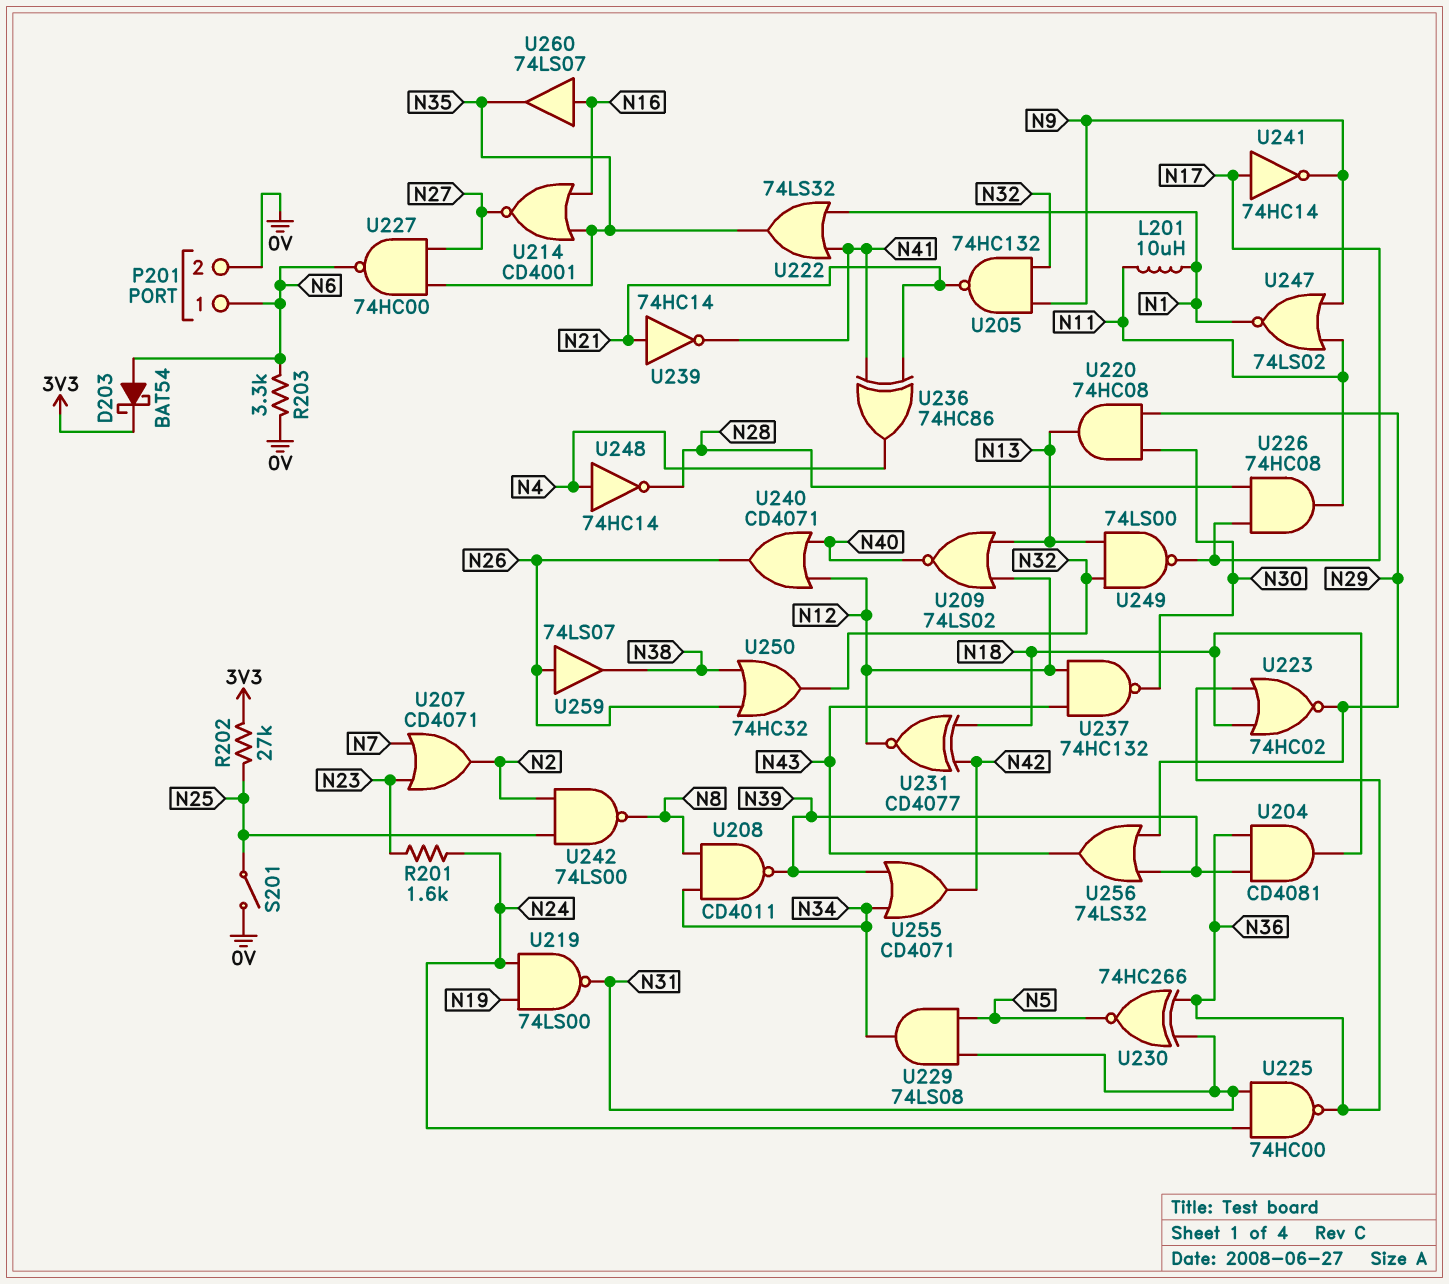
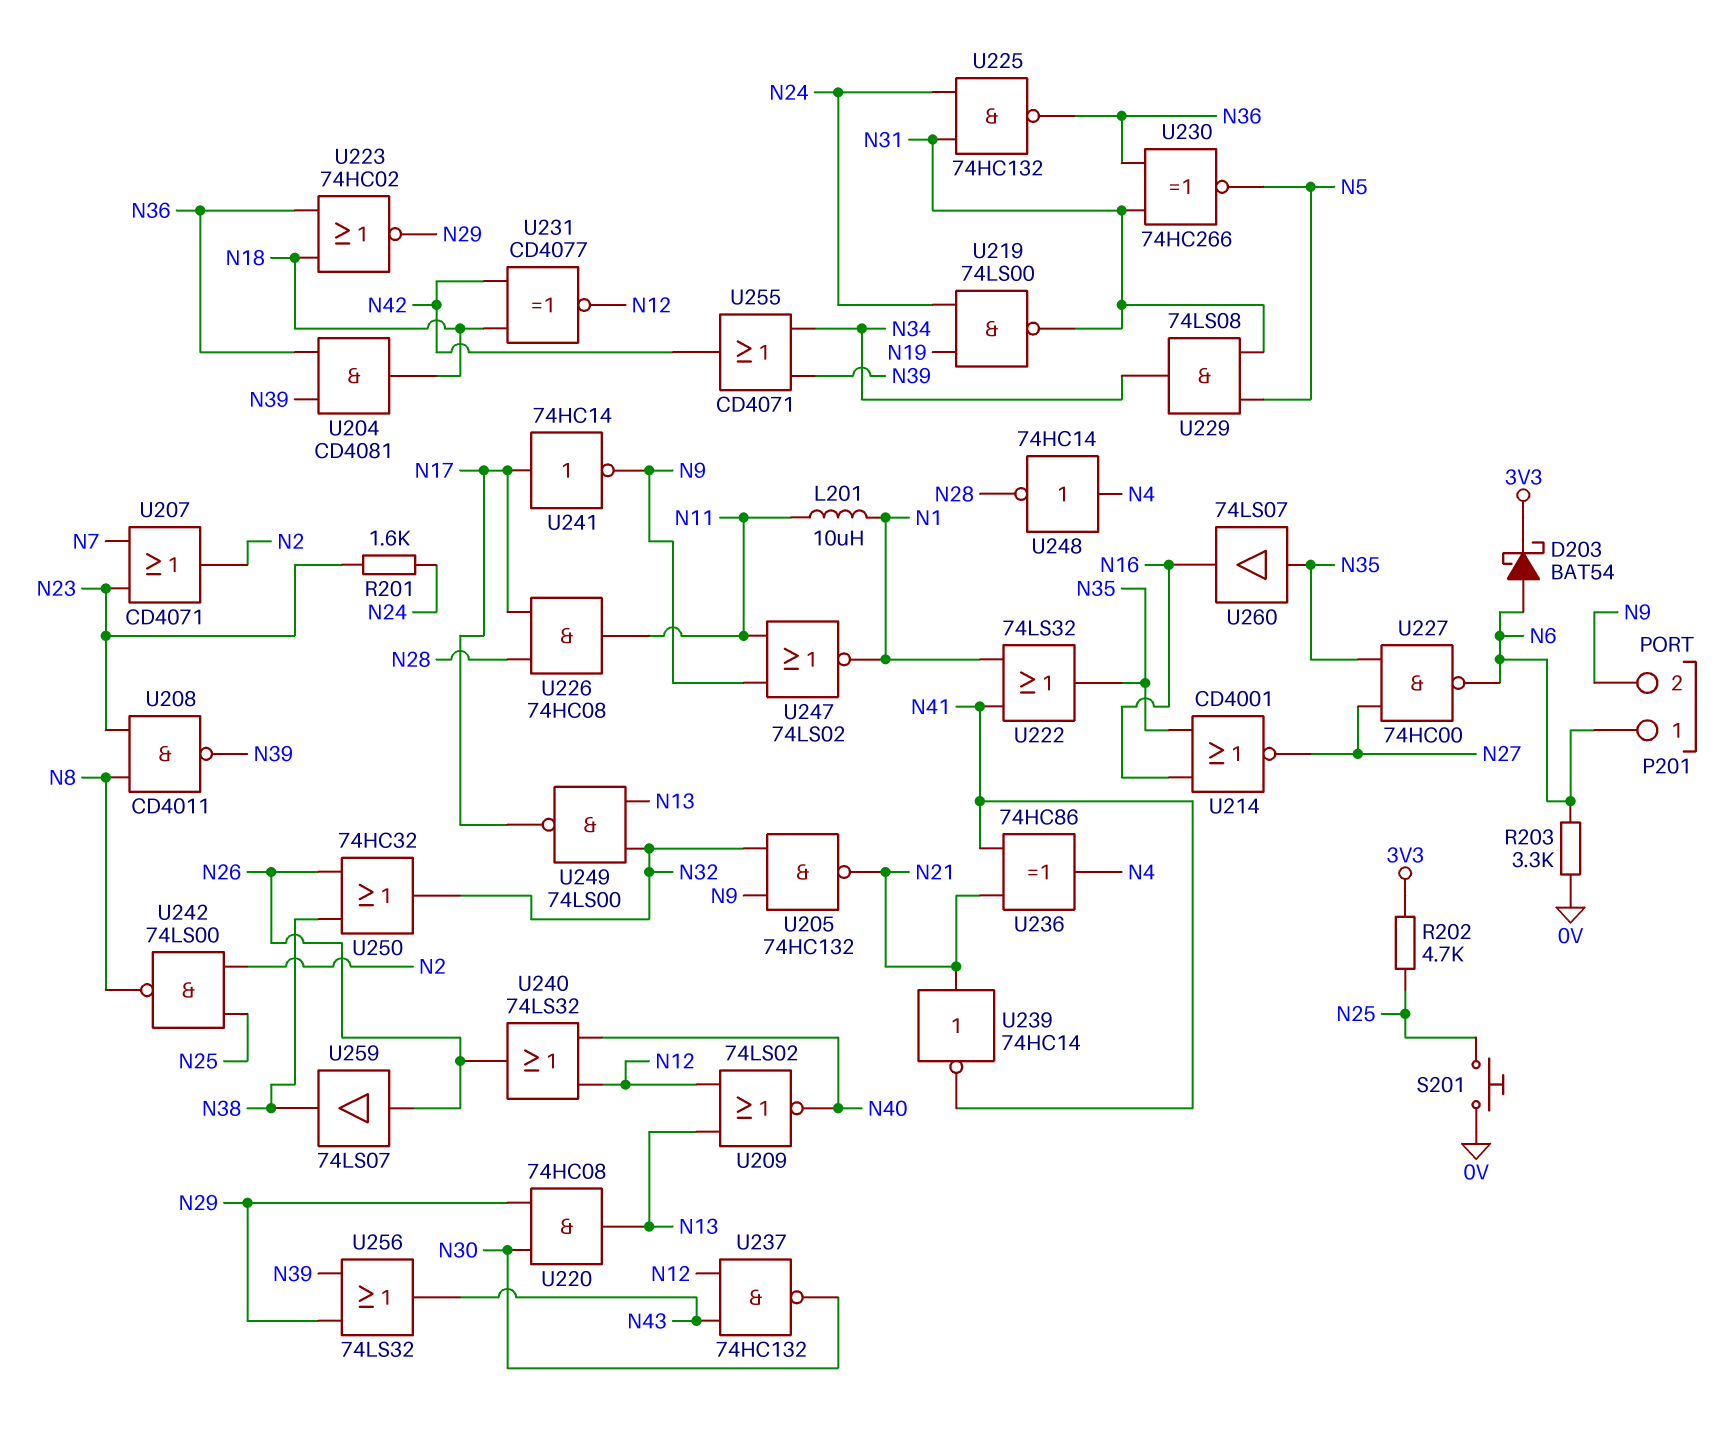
P201 pin 2: 0V -> N9
R202: 27k (3V3, N25) -> 4.7k (3V3, N25)
S201: switch (0V, N25) -> button (0V, N25)
U208: NAND CD4011 (in N8, in N34, out N39) -> NAND CD4011 (in N8, in N23, out N39)
U225: NAND 74HC00 (in N24, in N31, out N36) -> NAND 74HC132 (in N24, in N31, out N36)
U240: OR CD4071 (in N12, in N40, out N26) -> OR 74LS32 (in N12, in N40, out N26)
U260: buffer 74LS07 (in N16, out N35) -> buffer 74LS07 (in N35, out N16)

